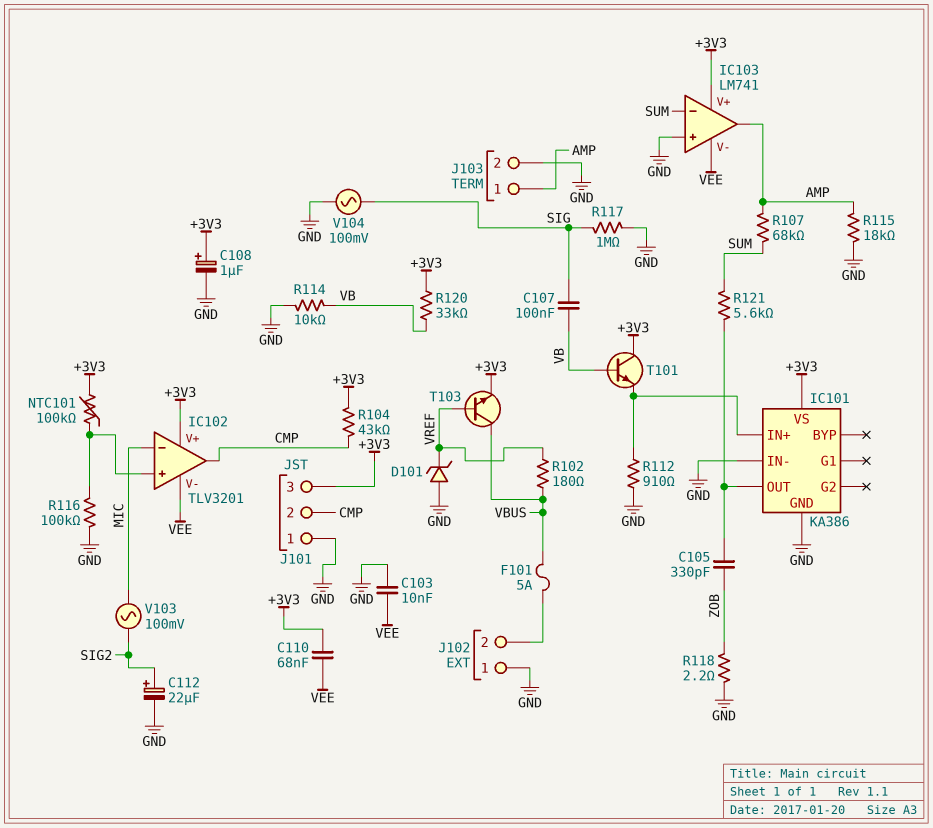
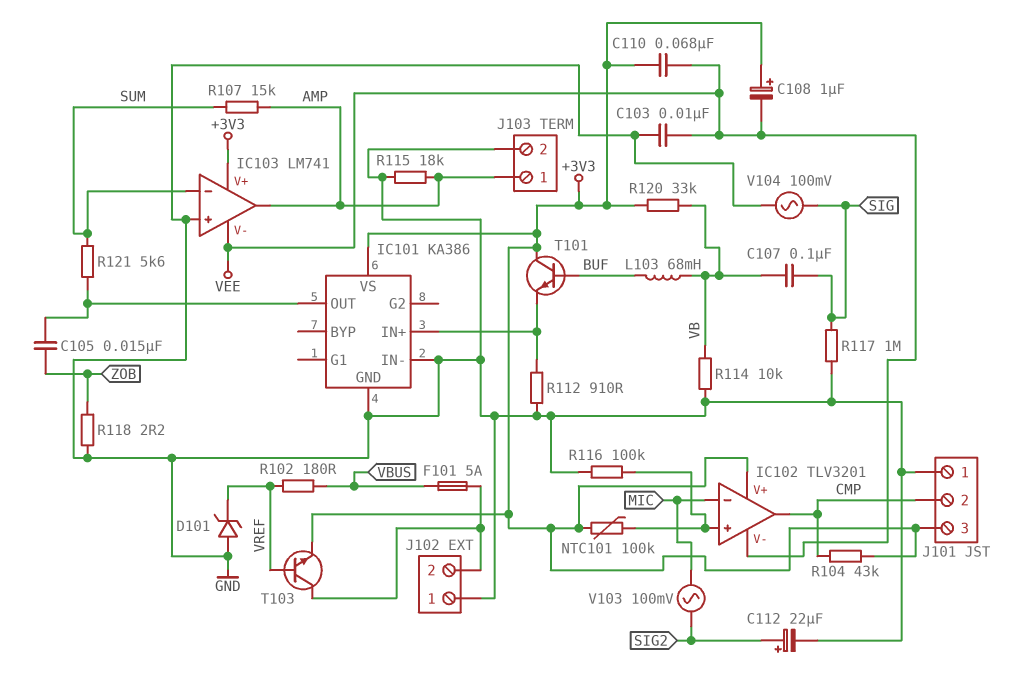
C105: 330pF (IC101/OUT, ZOB) -> 15nF (IC101/OUT, ZOB)
C108: 1uF (plus +3V3, minus GND) -> 1uF (plus +3V3, minus VEE)
L103: none -> 68mH (BUF, VB)
R107: 68k (AMP, SUM) -> 15k (AMP, SUM)
T101: NPN (B VB, C +3V3, E IC101/IN+) -> NPN (B BUF, C +3V3, E IC101/IN+)
T103: NPN (B VREF, C VBUS, E +3V3) -> NPN (B VREF, C J102/2, E +3V3)

